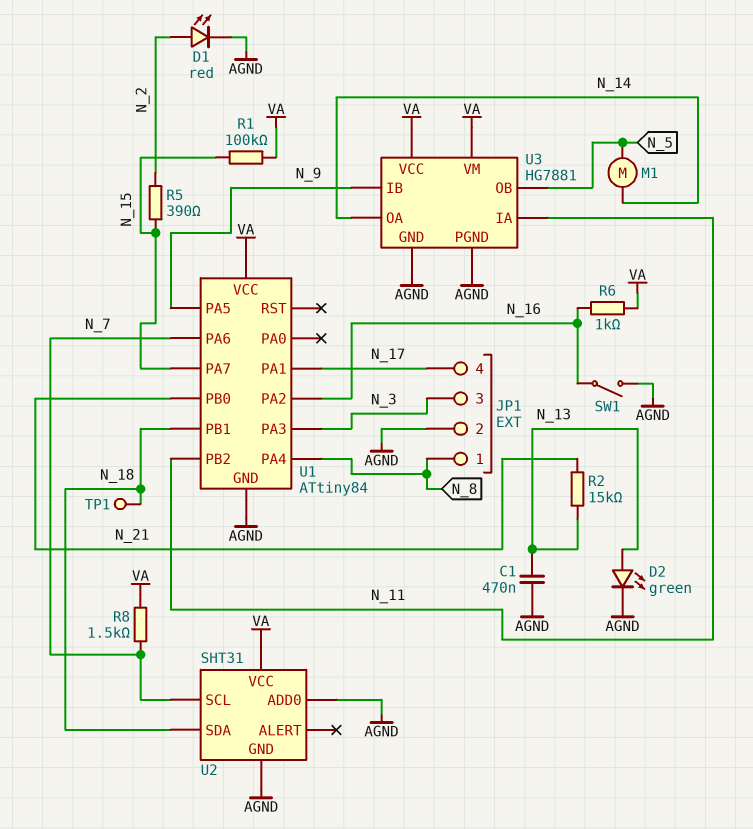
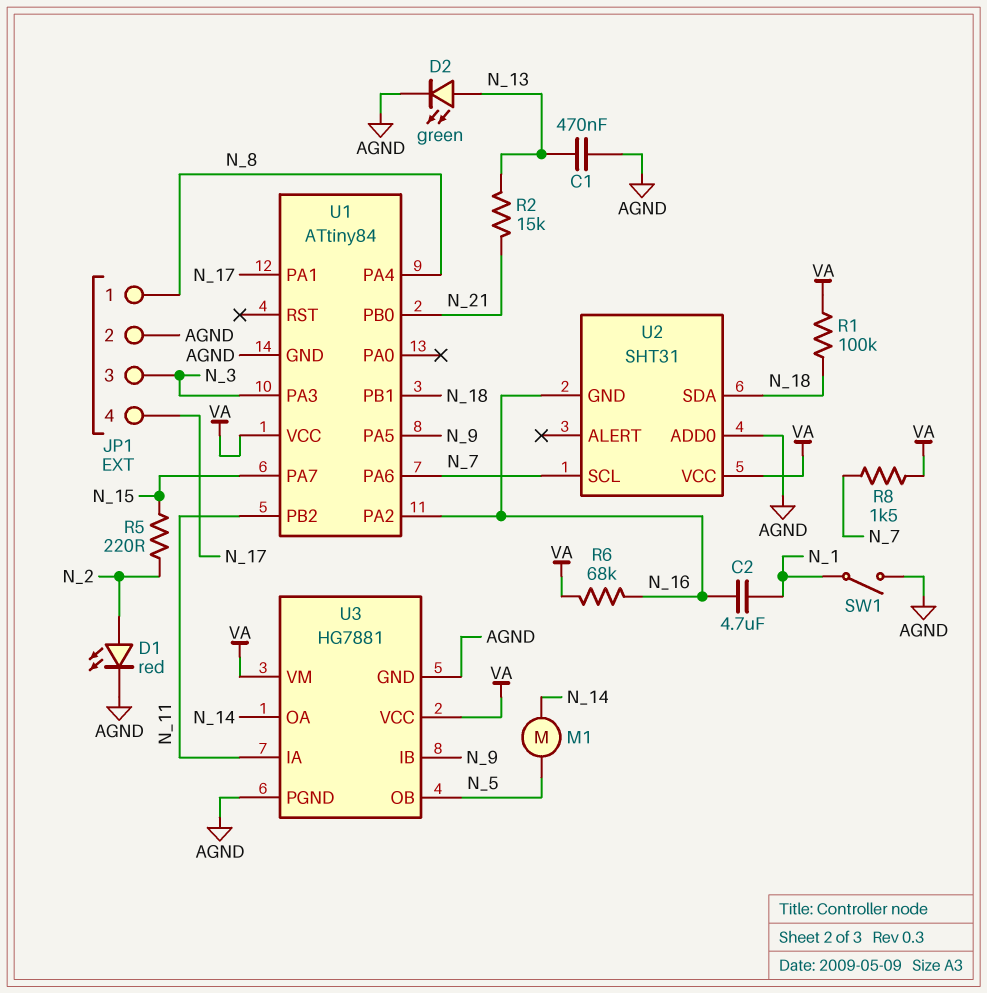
C2: none -> 4.7uF (N_1, N_16)
R1: 100k (N_15, VA) -> 100k (N_18, VA)
R5: 390 (N_2, N_15) -> 220 (N_2, N_15)
R6: 1k (N_16, VA) -> 68k (N_16, VA)
SW1: switch (AGND, N_16) -> switch (AGND, N_1)
TP1: test point (N_18) -> none
U2 pin GND: AGND -> N_16

